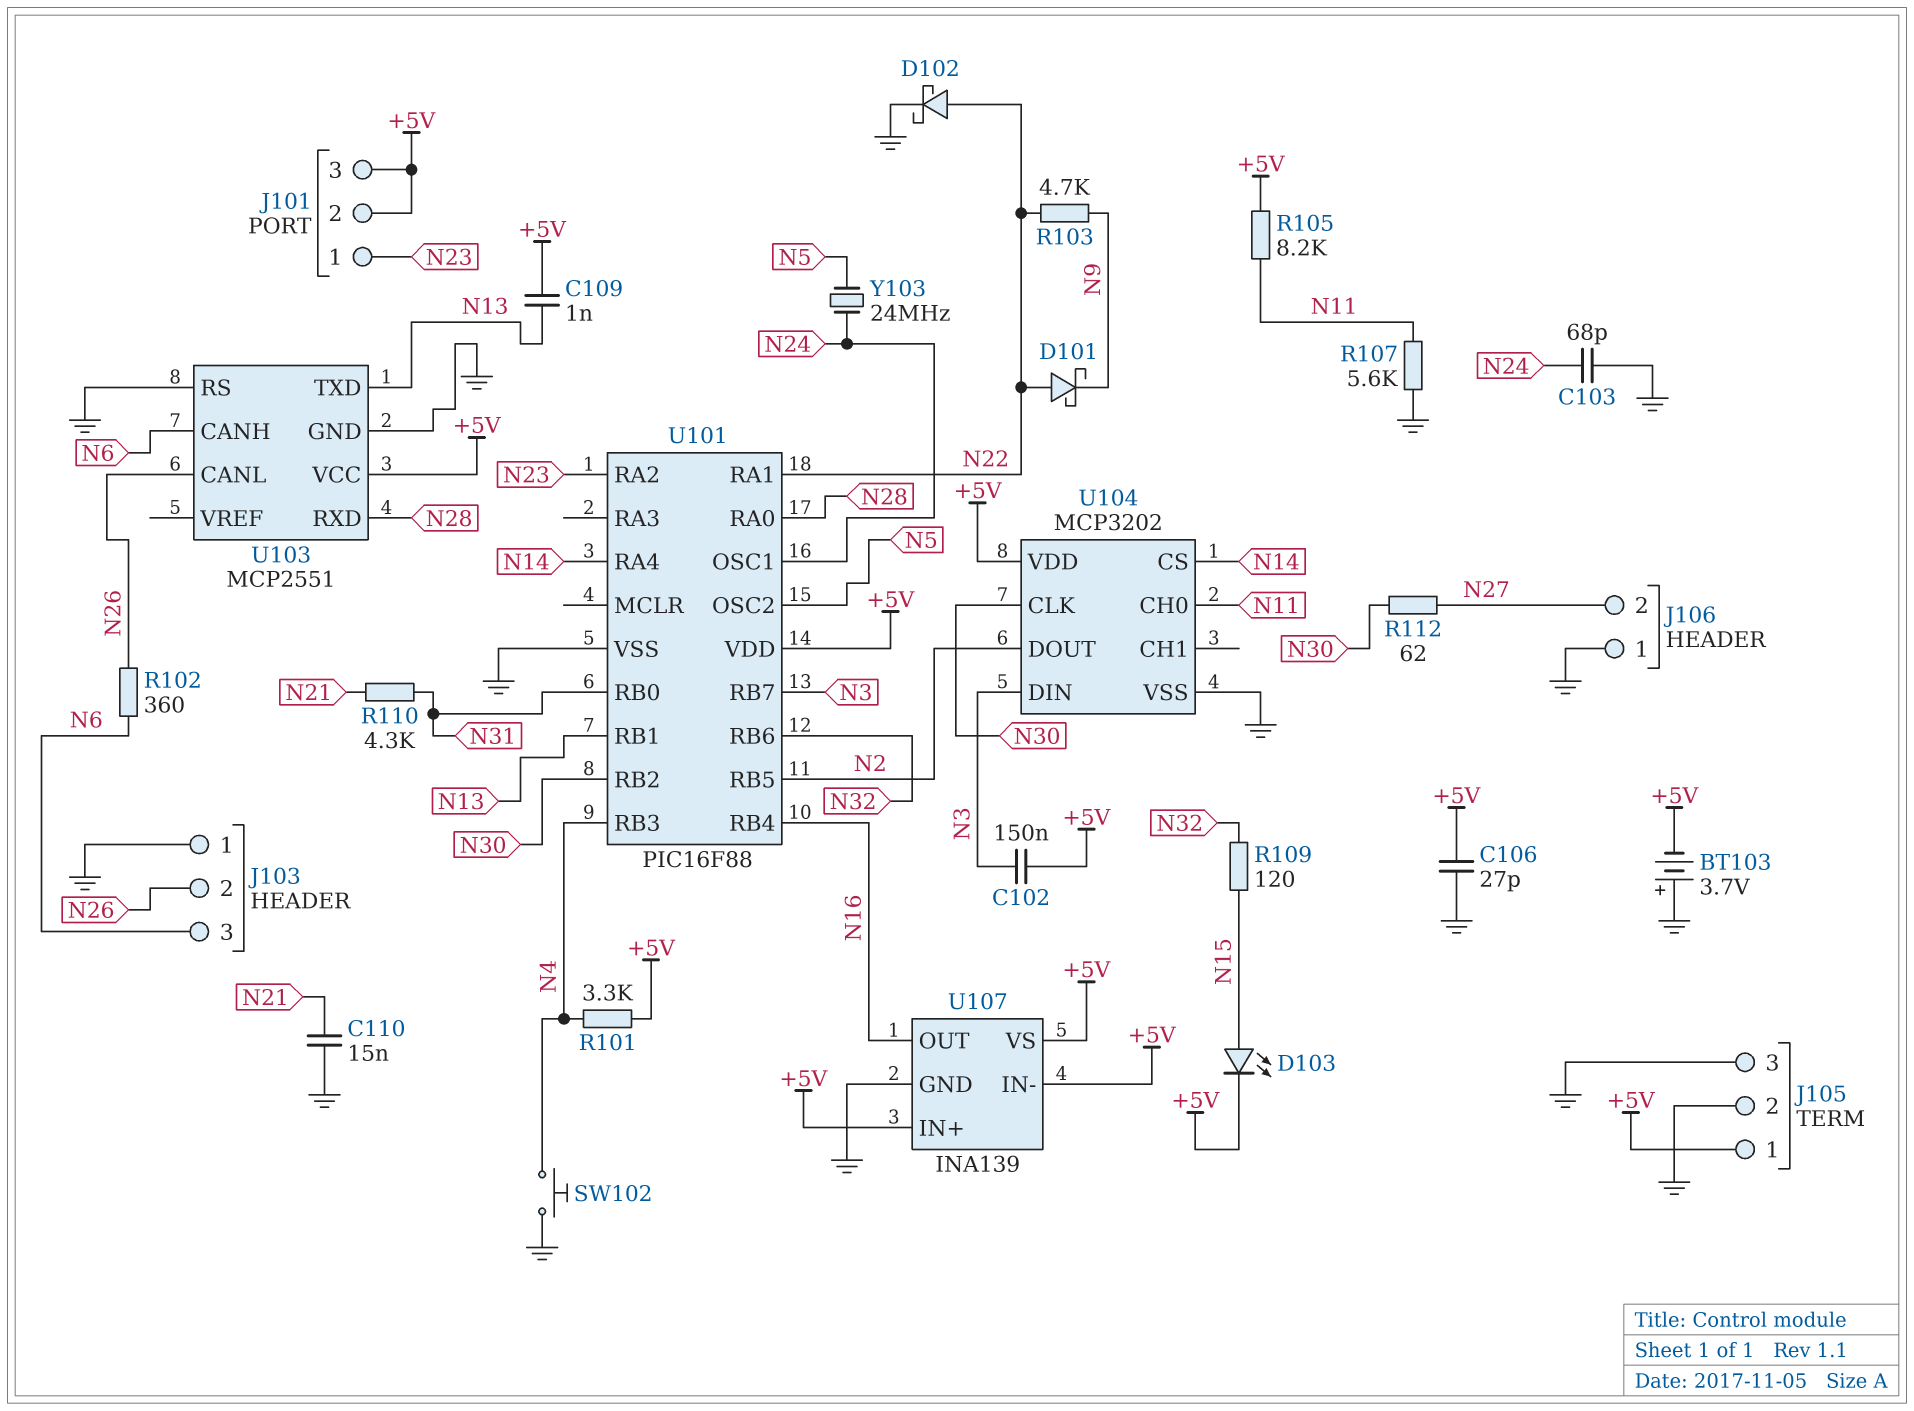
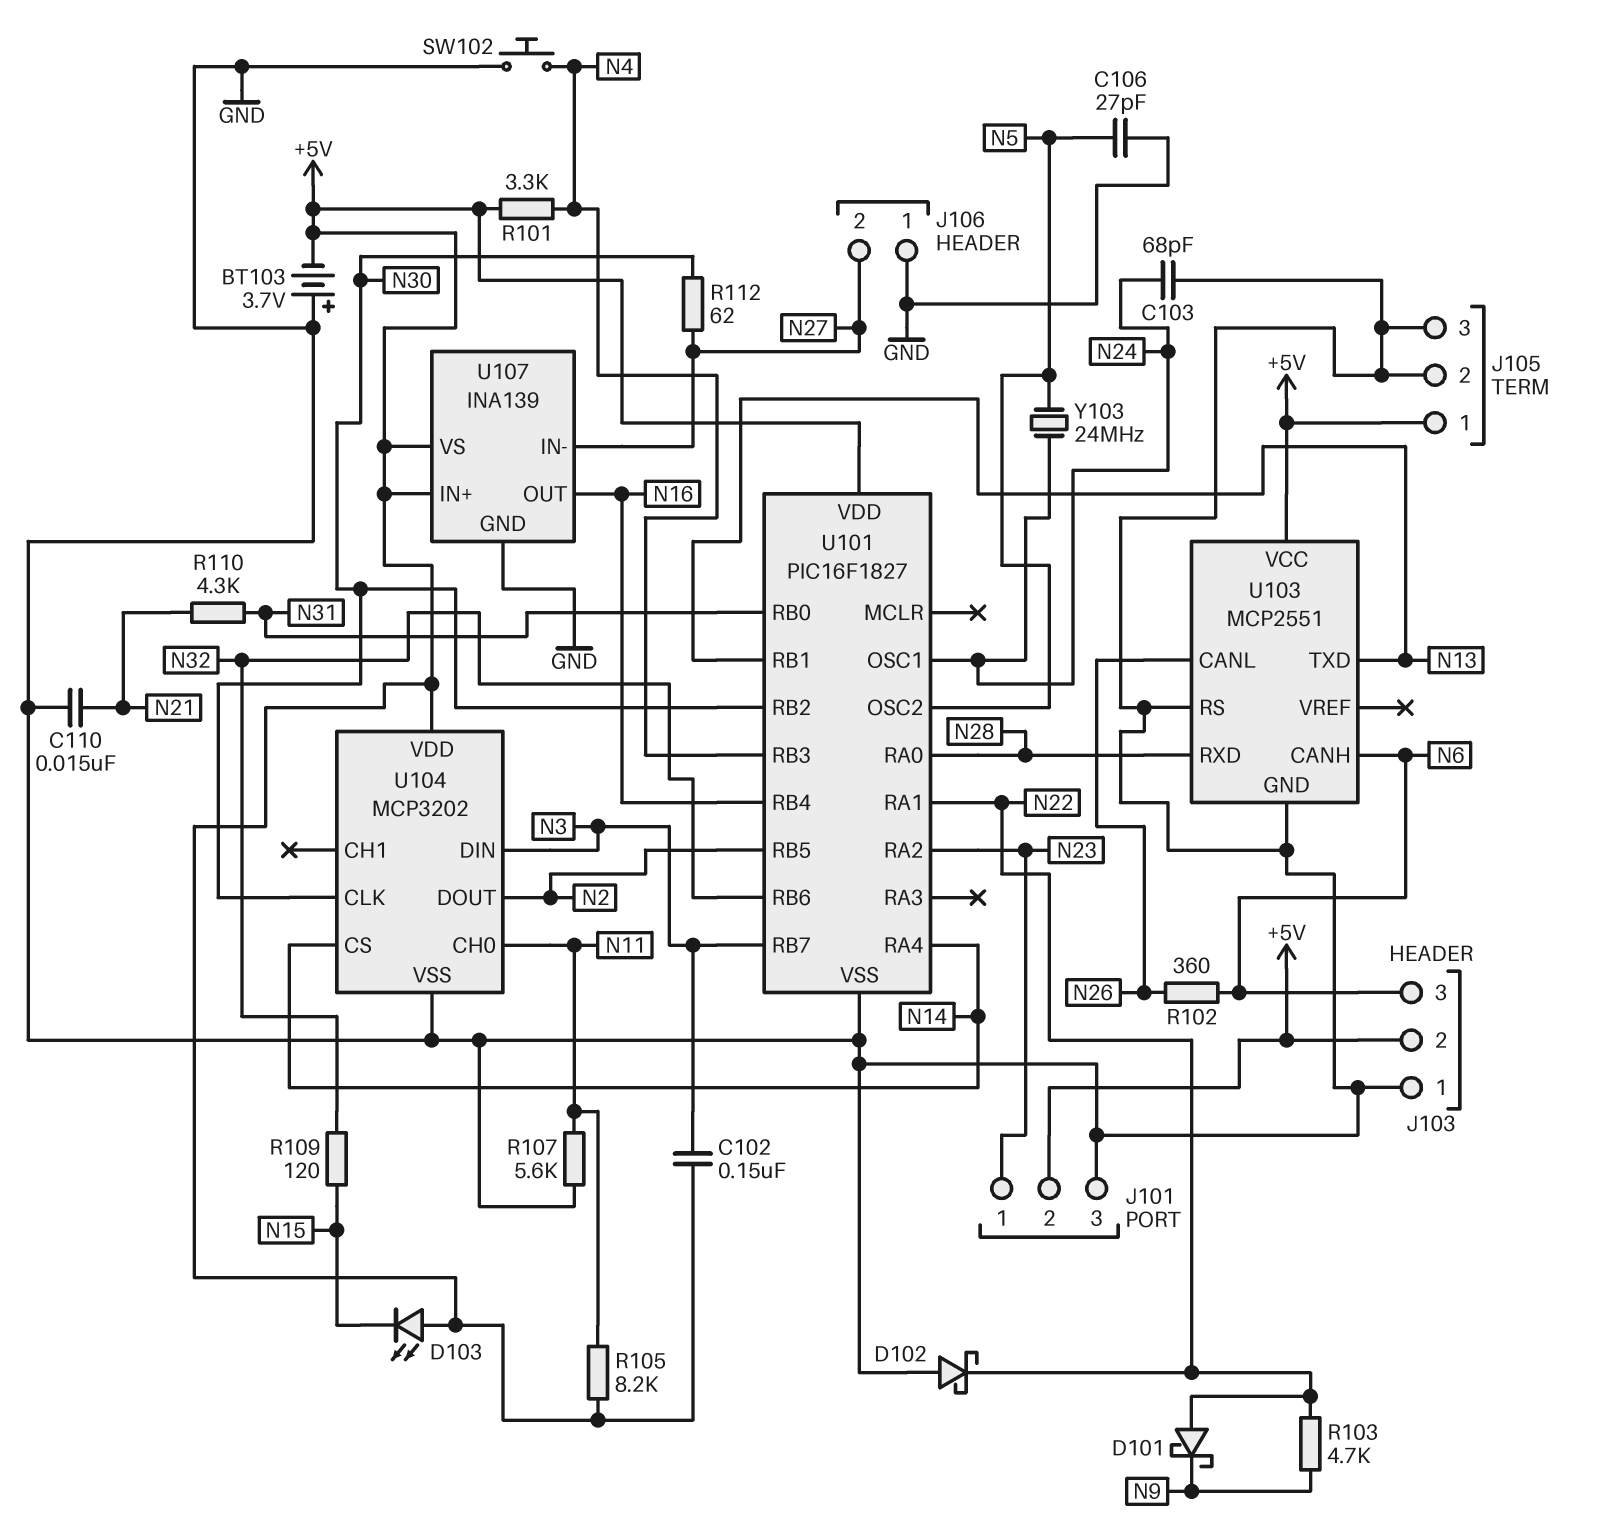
C106: 27pF (+5V, GND) -> 27pF (GND, N5)
C109: 1nF (+5V, N13) -> none
D102: schottky (A N22, K GND) -> schottky (A GND, K N22)
D103: LED (A N15, K +5V) -> LED (A +5V, K N15)
J101 pin 3: +5V -> GND
J103 pin 2: N26 -> +5V
U101: PIC16F88 -> PIC16F1827
U107 pin IN-: +5V -> N27

